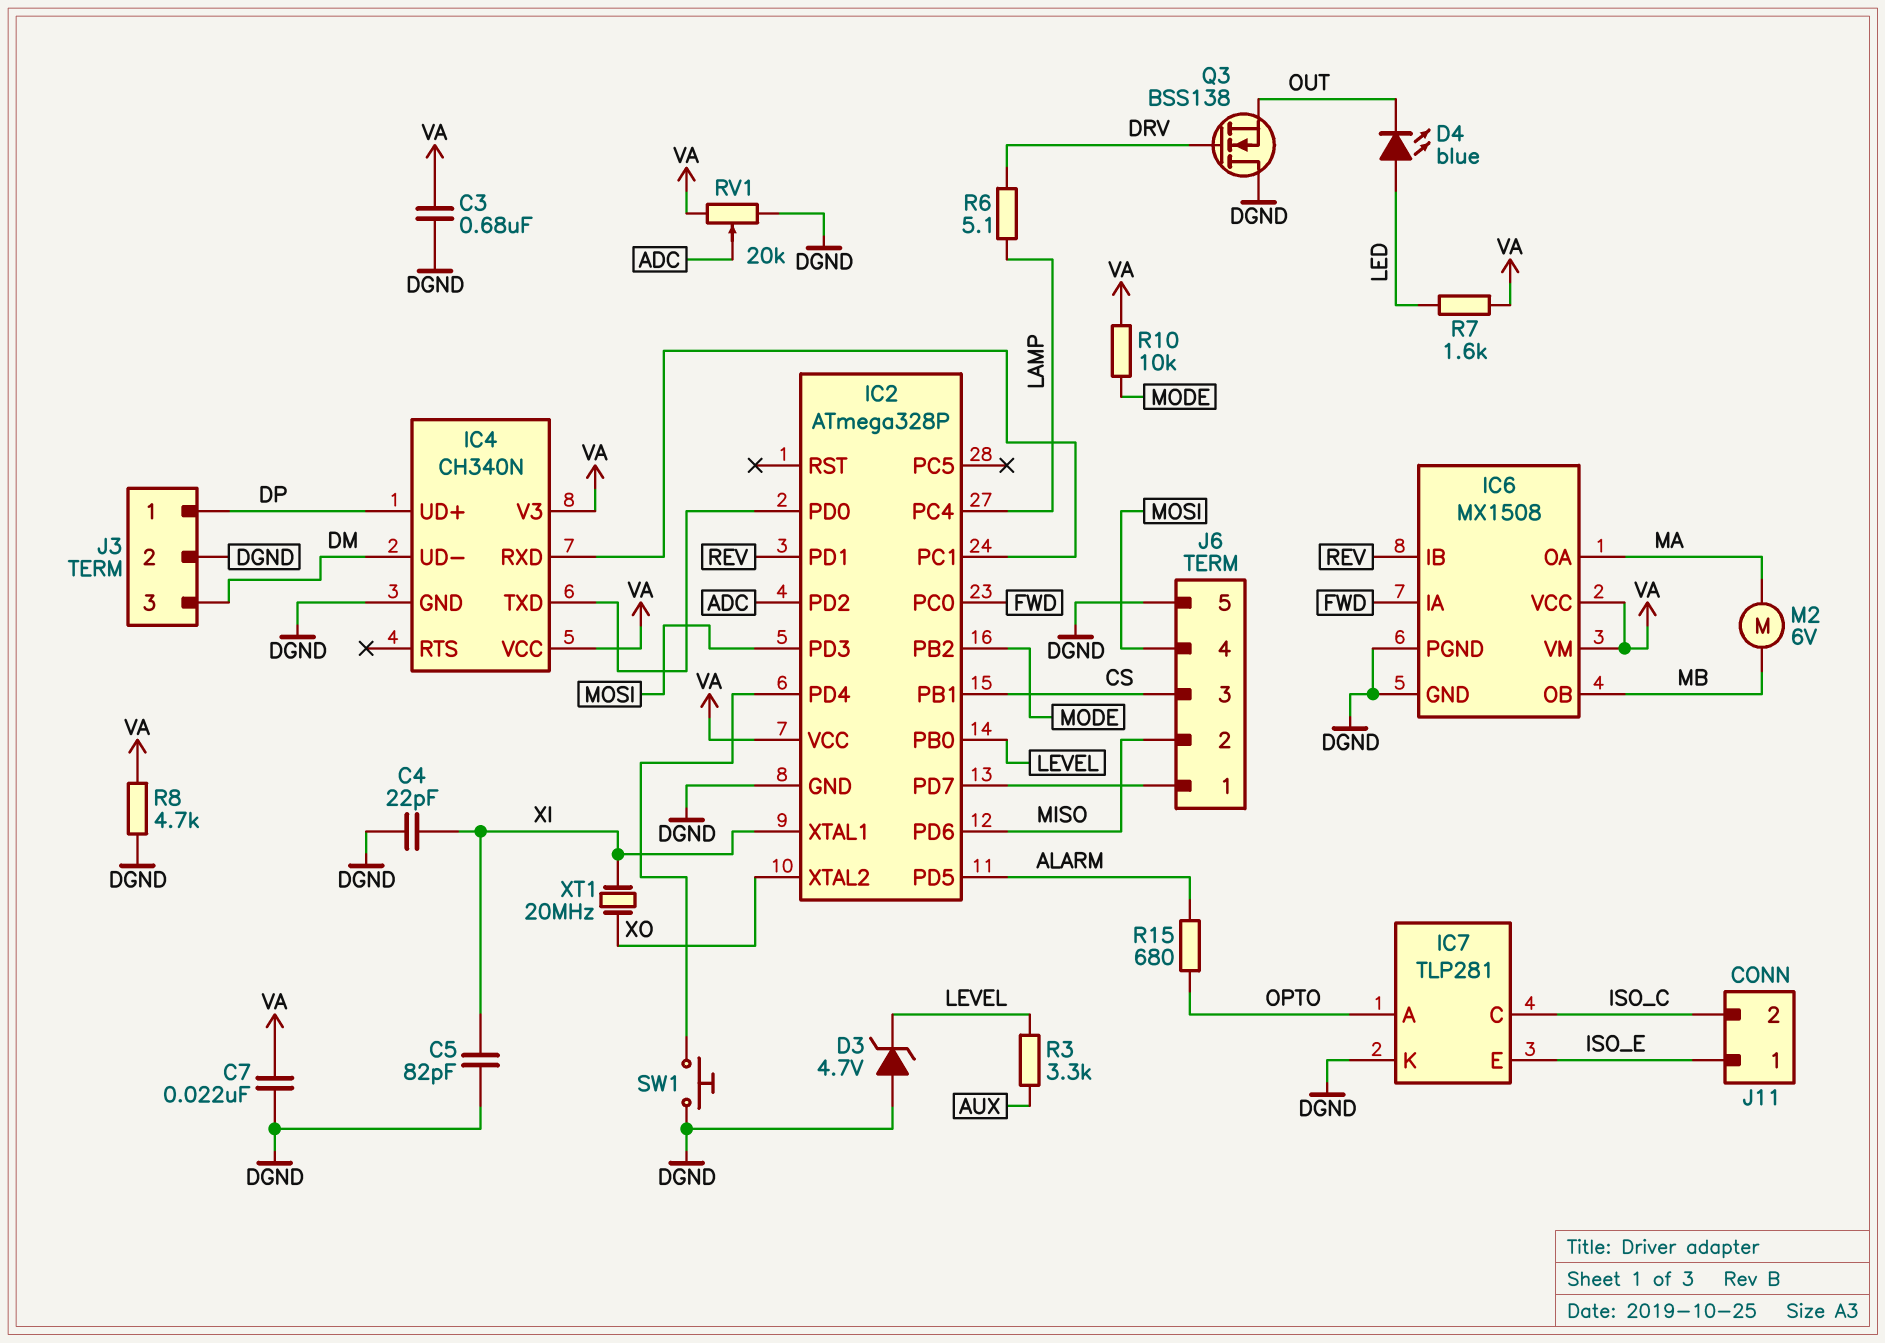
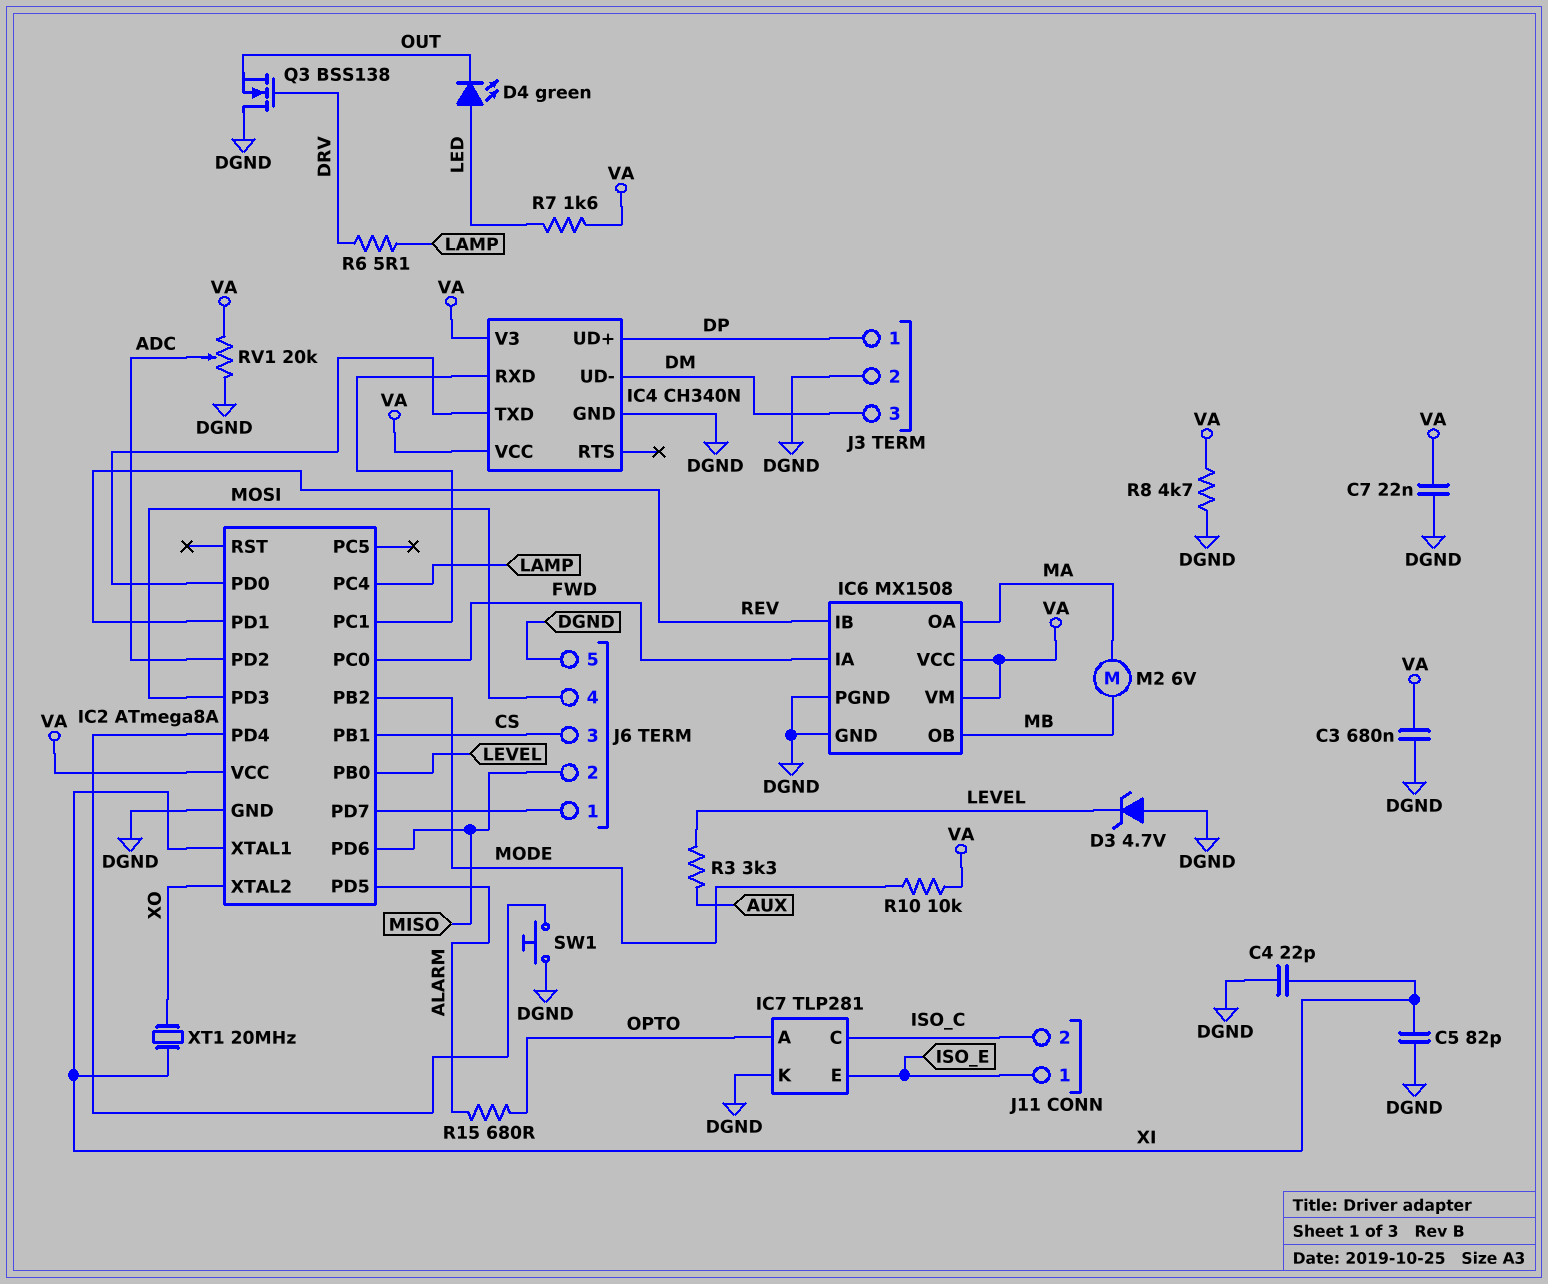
D4: LED blue (A LED, K OUT) -> LED green (A LED, K OUT)
IC2: ATmega328P -> ATmega8A

